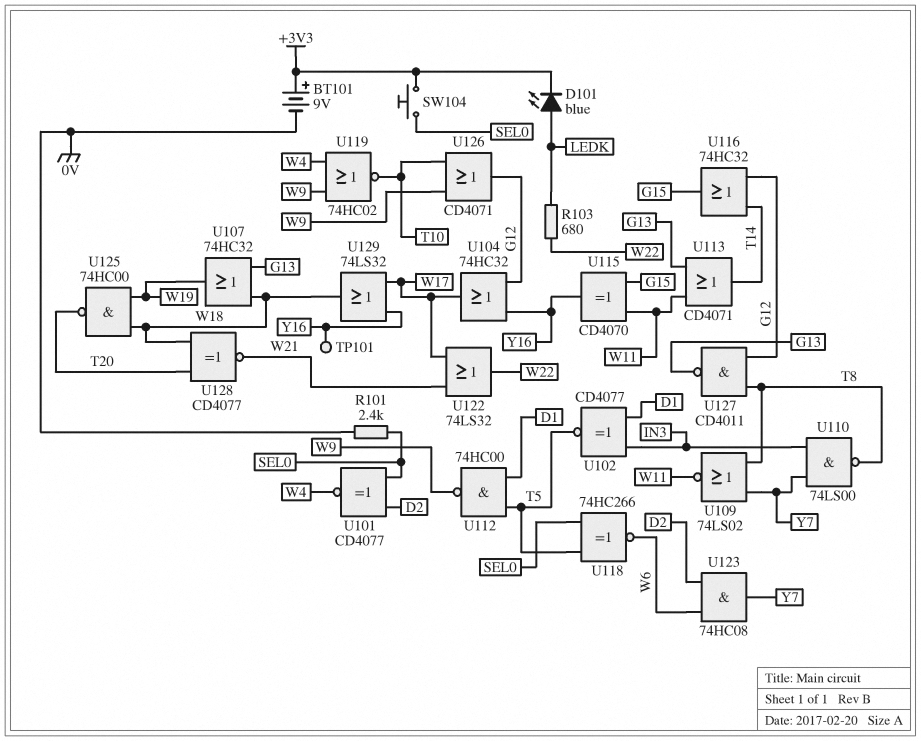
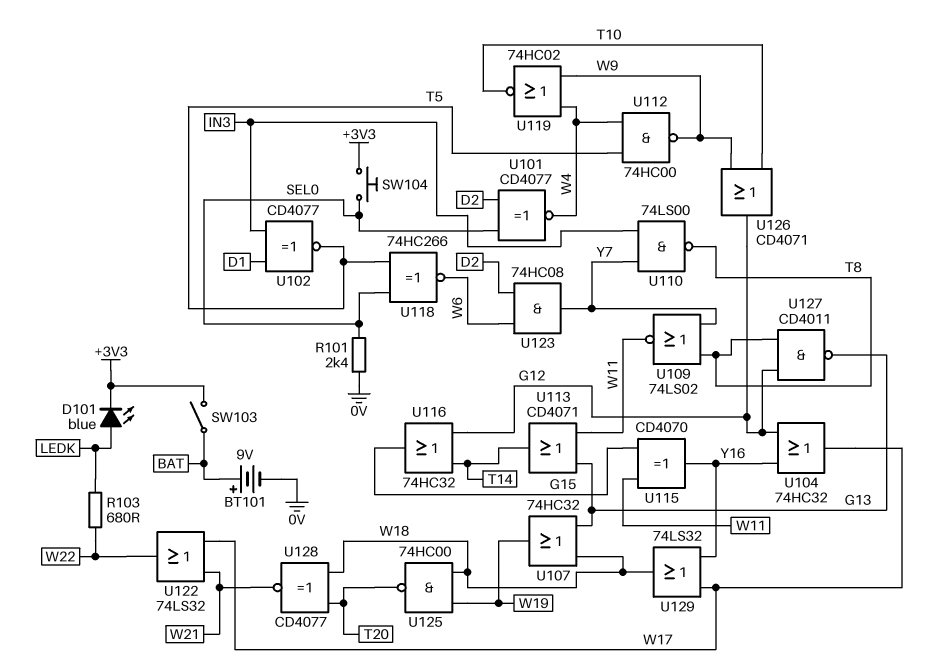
BT101: 9V (plus +3V3, minus 0V) -> 9V (plus BAT, minus 0V)
SW103: none -> switch (+3V3, BAT)
TP101: test point (Y16) -> none
U112: NAND 74HC00 (in D1, in T5, out W9) -> NAND 74HC00 (in T5, in W4, out W9)

